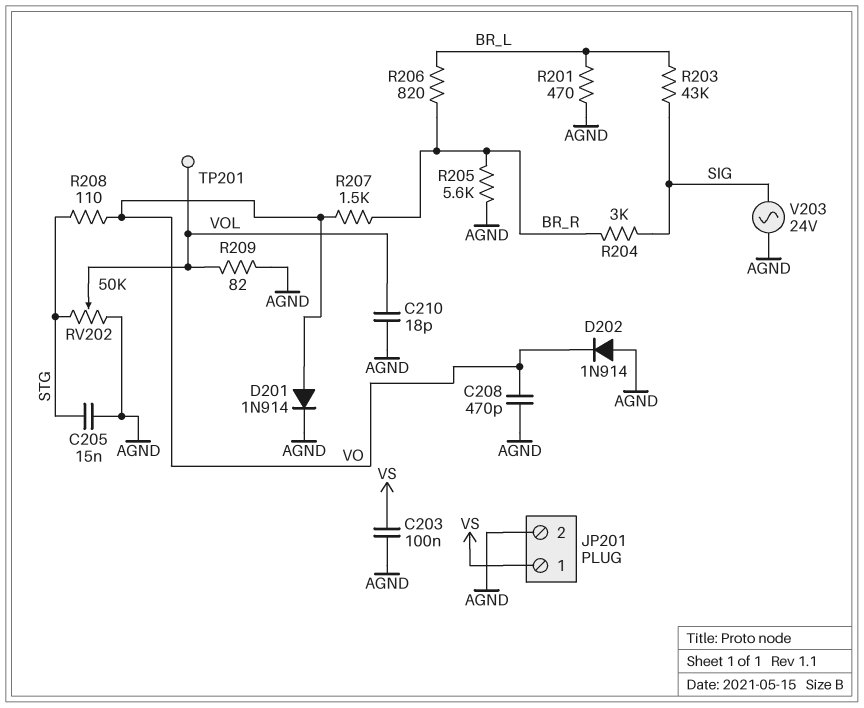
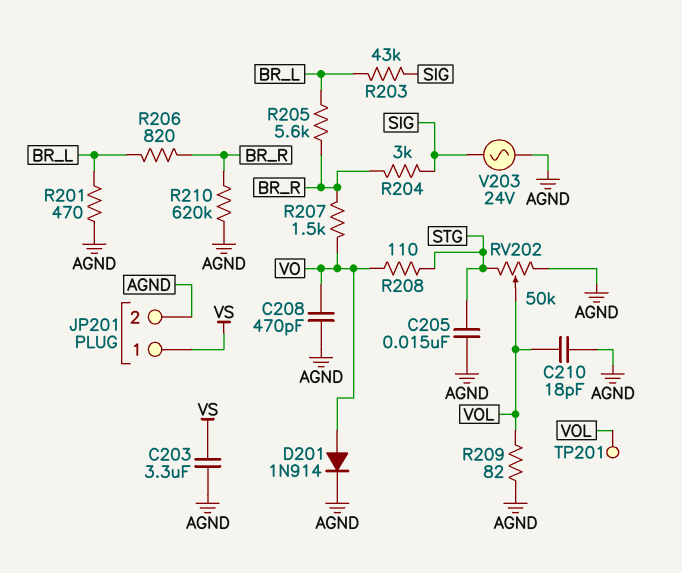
C203: 100nF (AGND, VS) -> 3.3uF (AGND, VS)
D202: diode 1N914 (A AGND, K VO) -> none
R205: 5.6k (AGND, BR_R) -> 5.6k (BR_L, BR_R)
R210: none -> 620k (AGND, BR_R)

